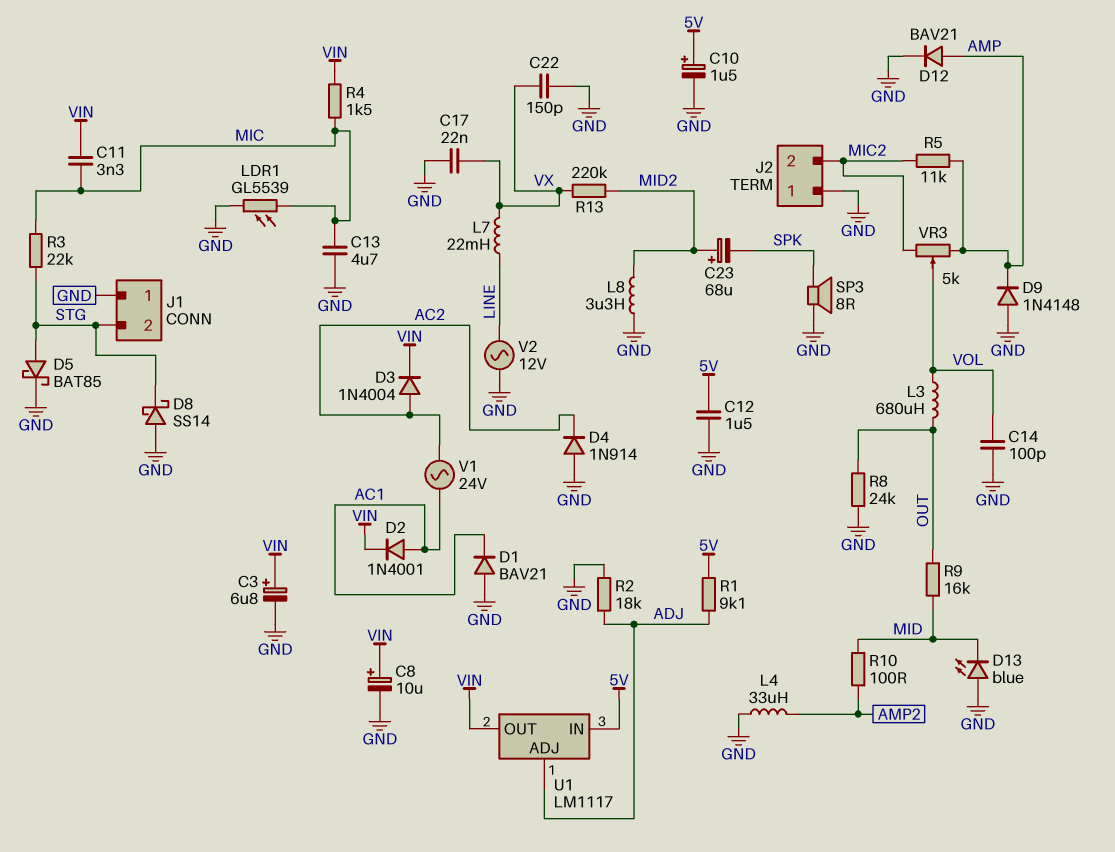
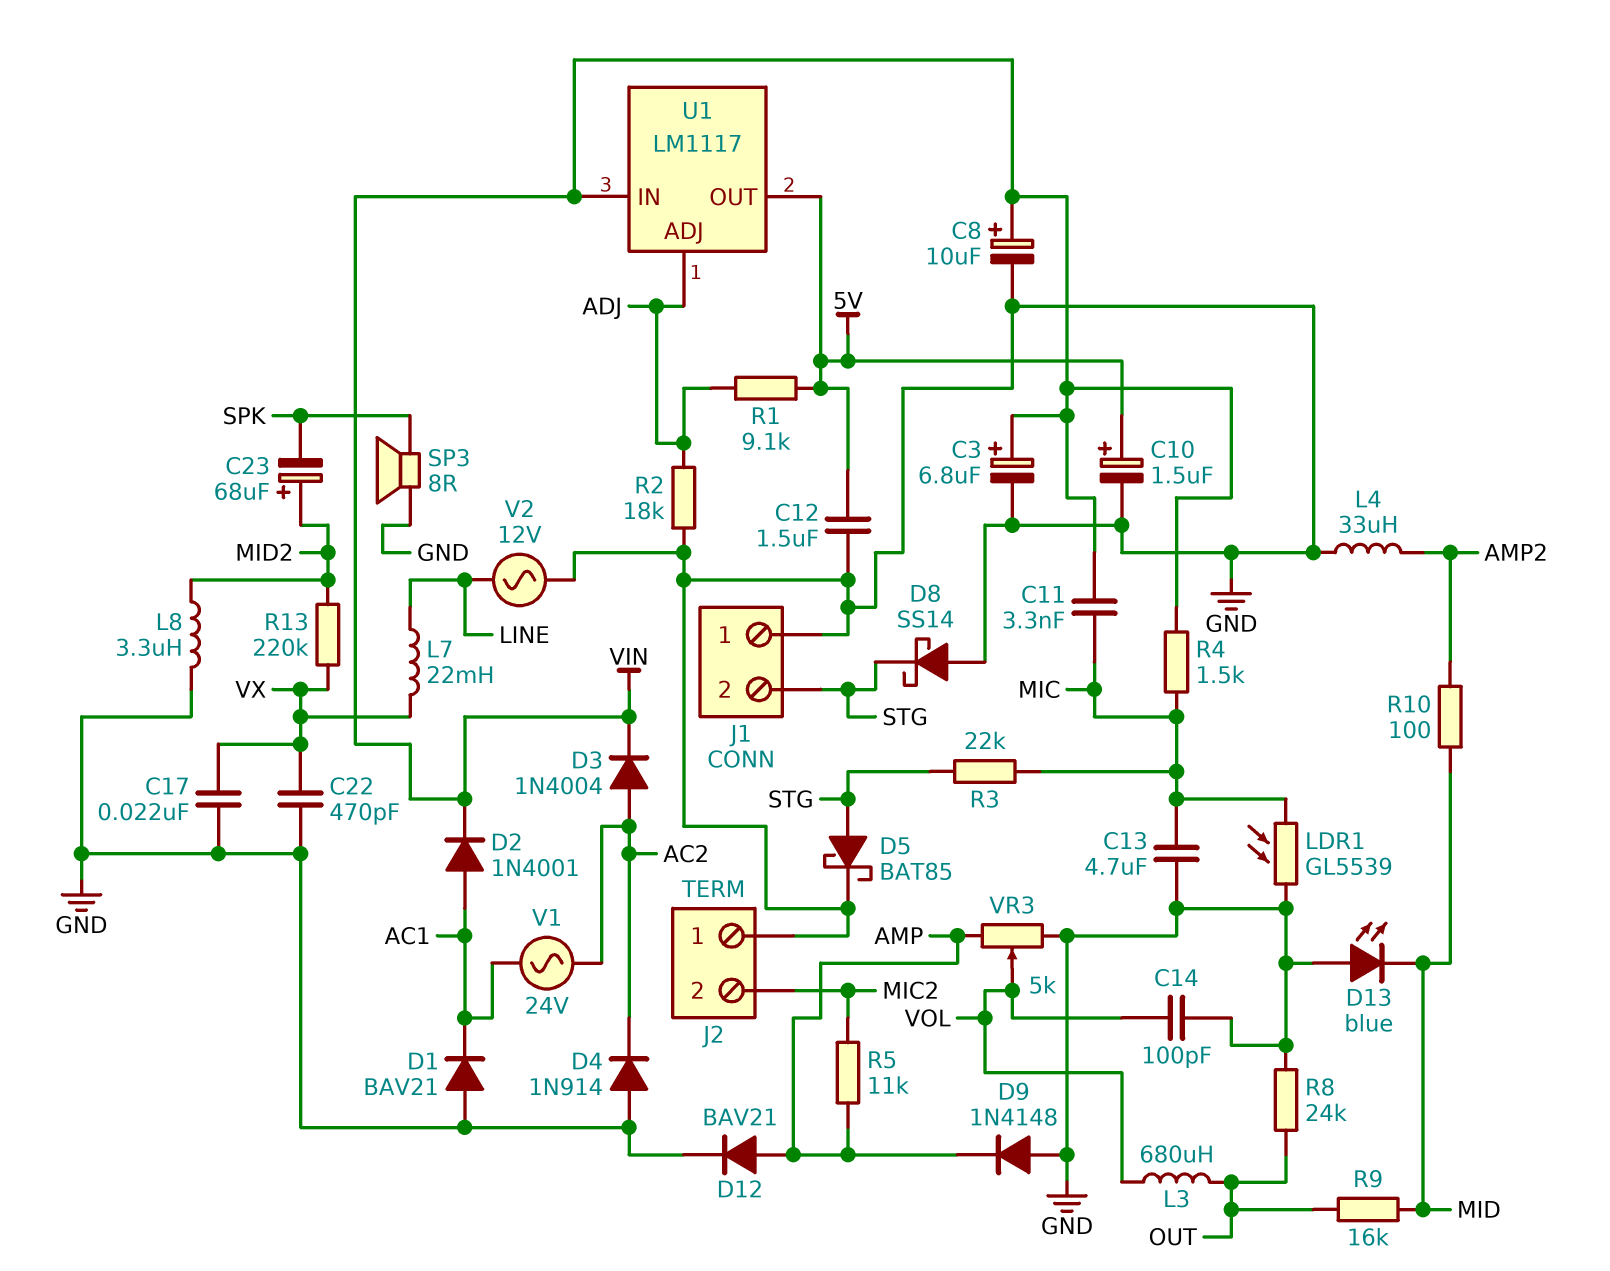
C22: 150pF (GND, VX) -> 470pF (GND, VX)
U1 pin IN: 5V -> VIN
U1 pin OUT: VIN -> 5V
VR3: 5k (AMP, MIC2, wiper VOL) -> 5k (AMP, GND, wiper VOL)

